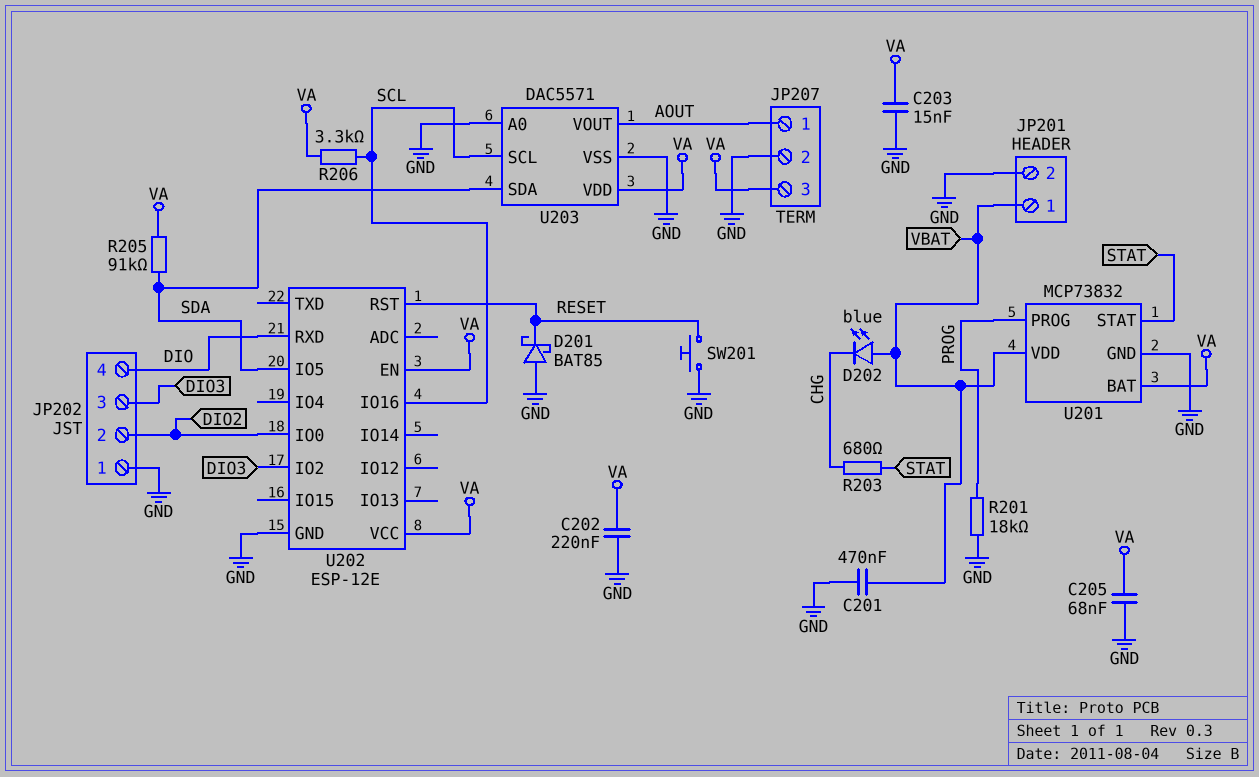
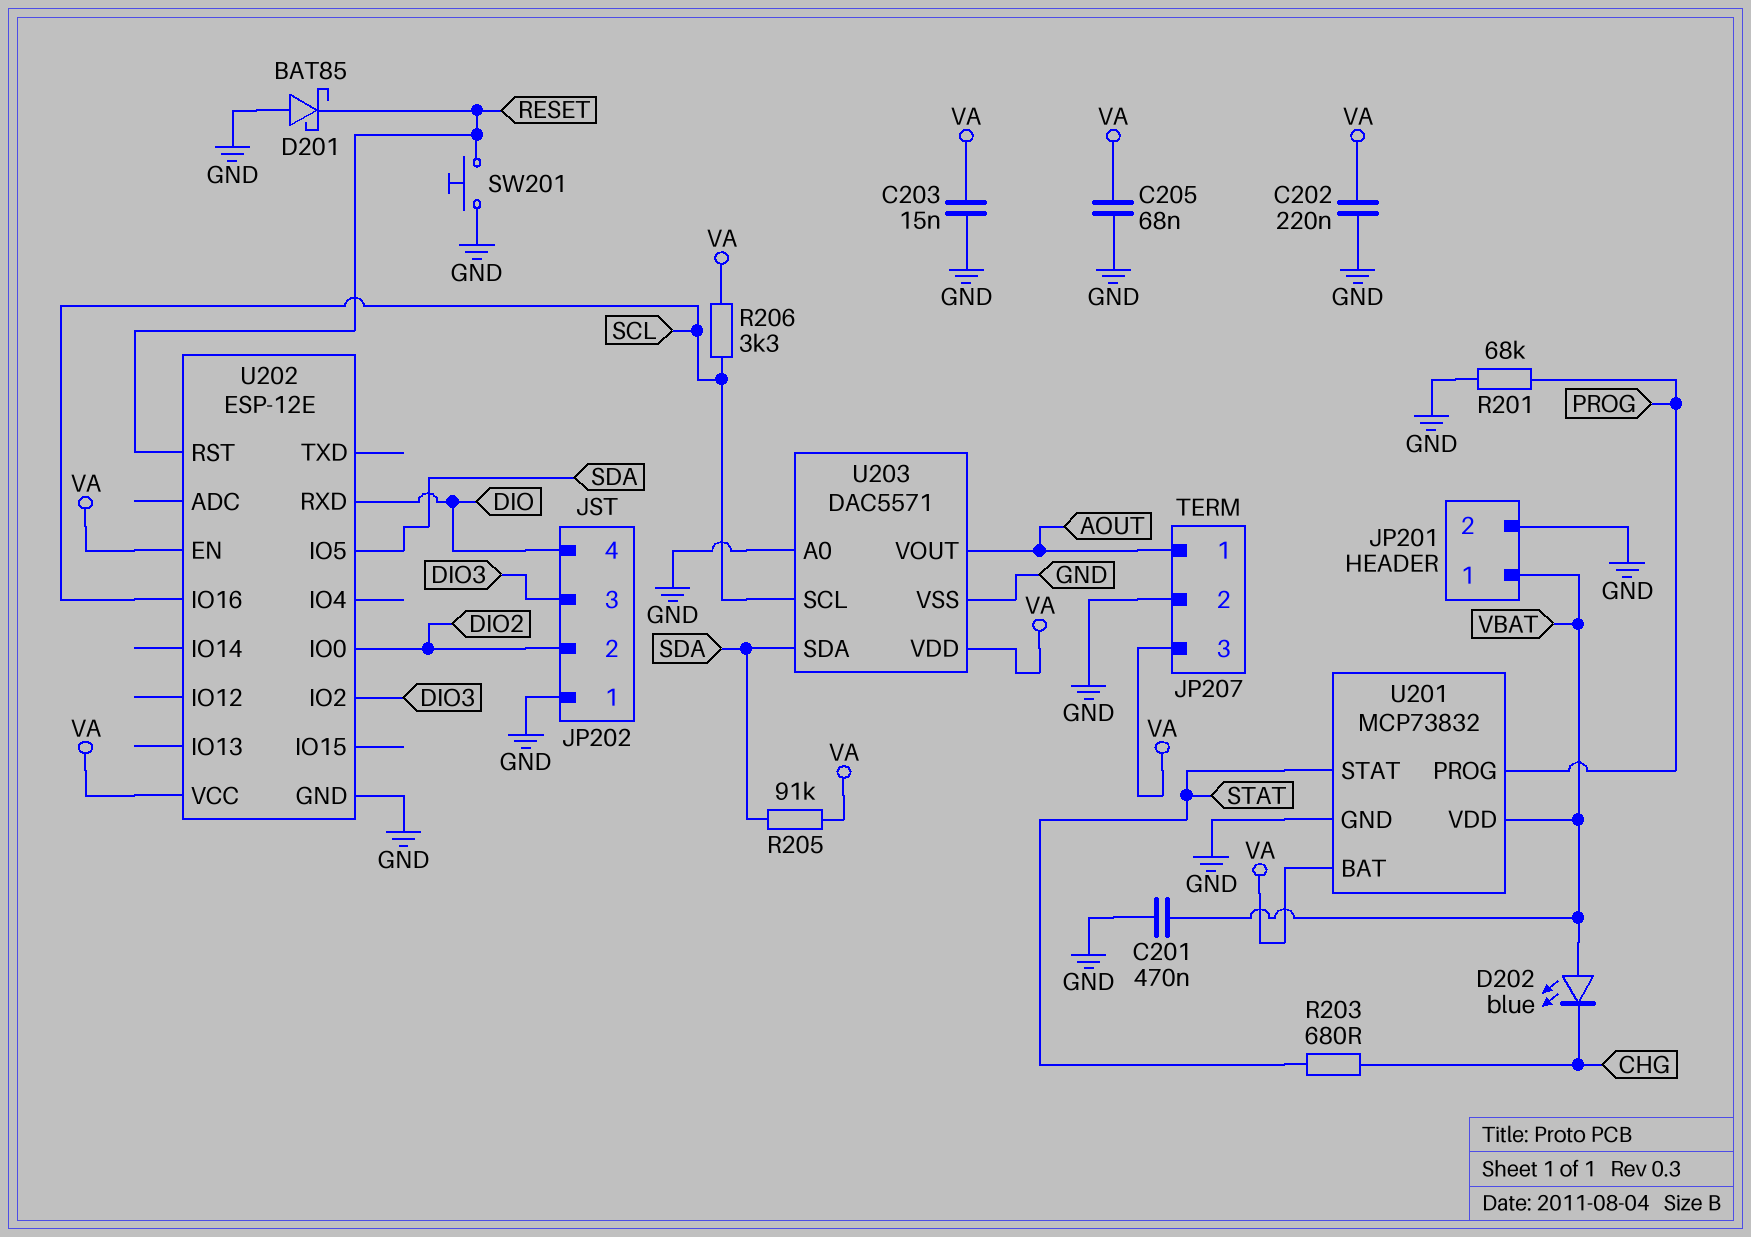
R201: 18k (GND, PROG) -> 68k (GND, PROG)

